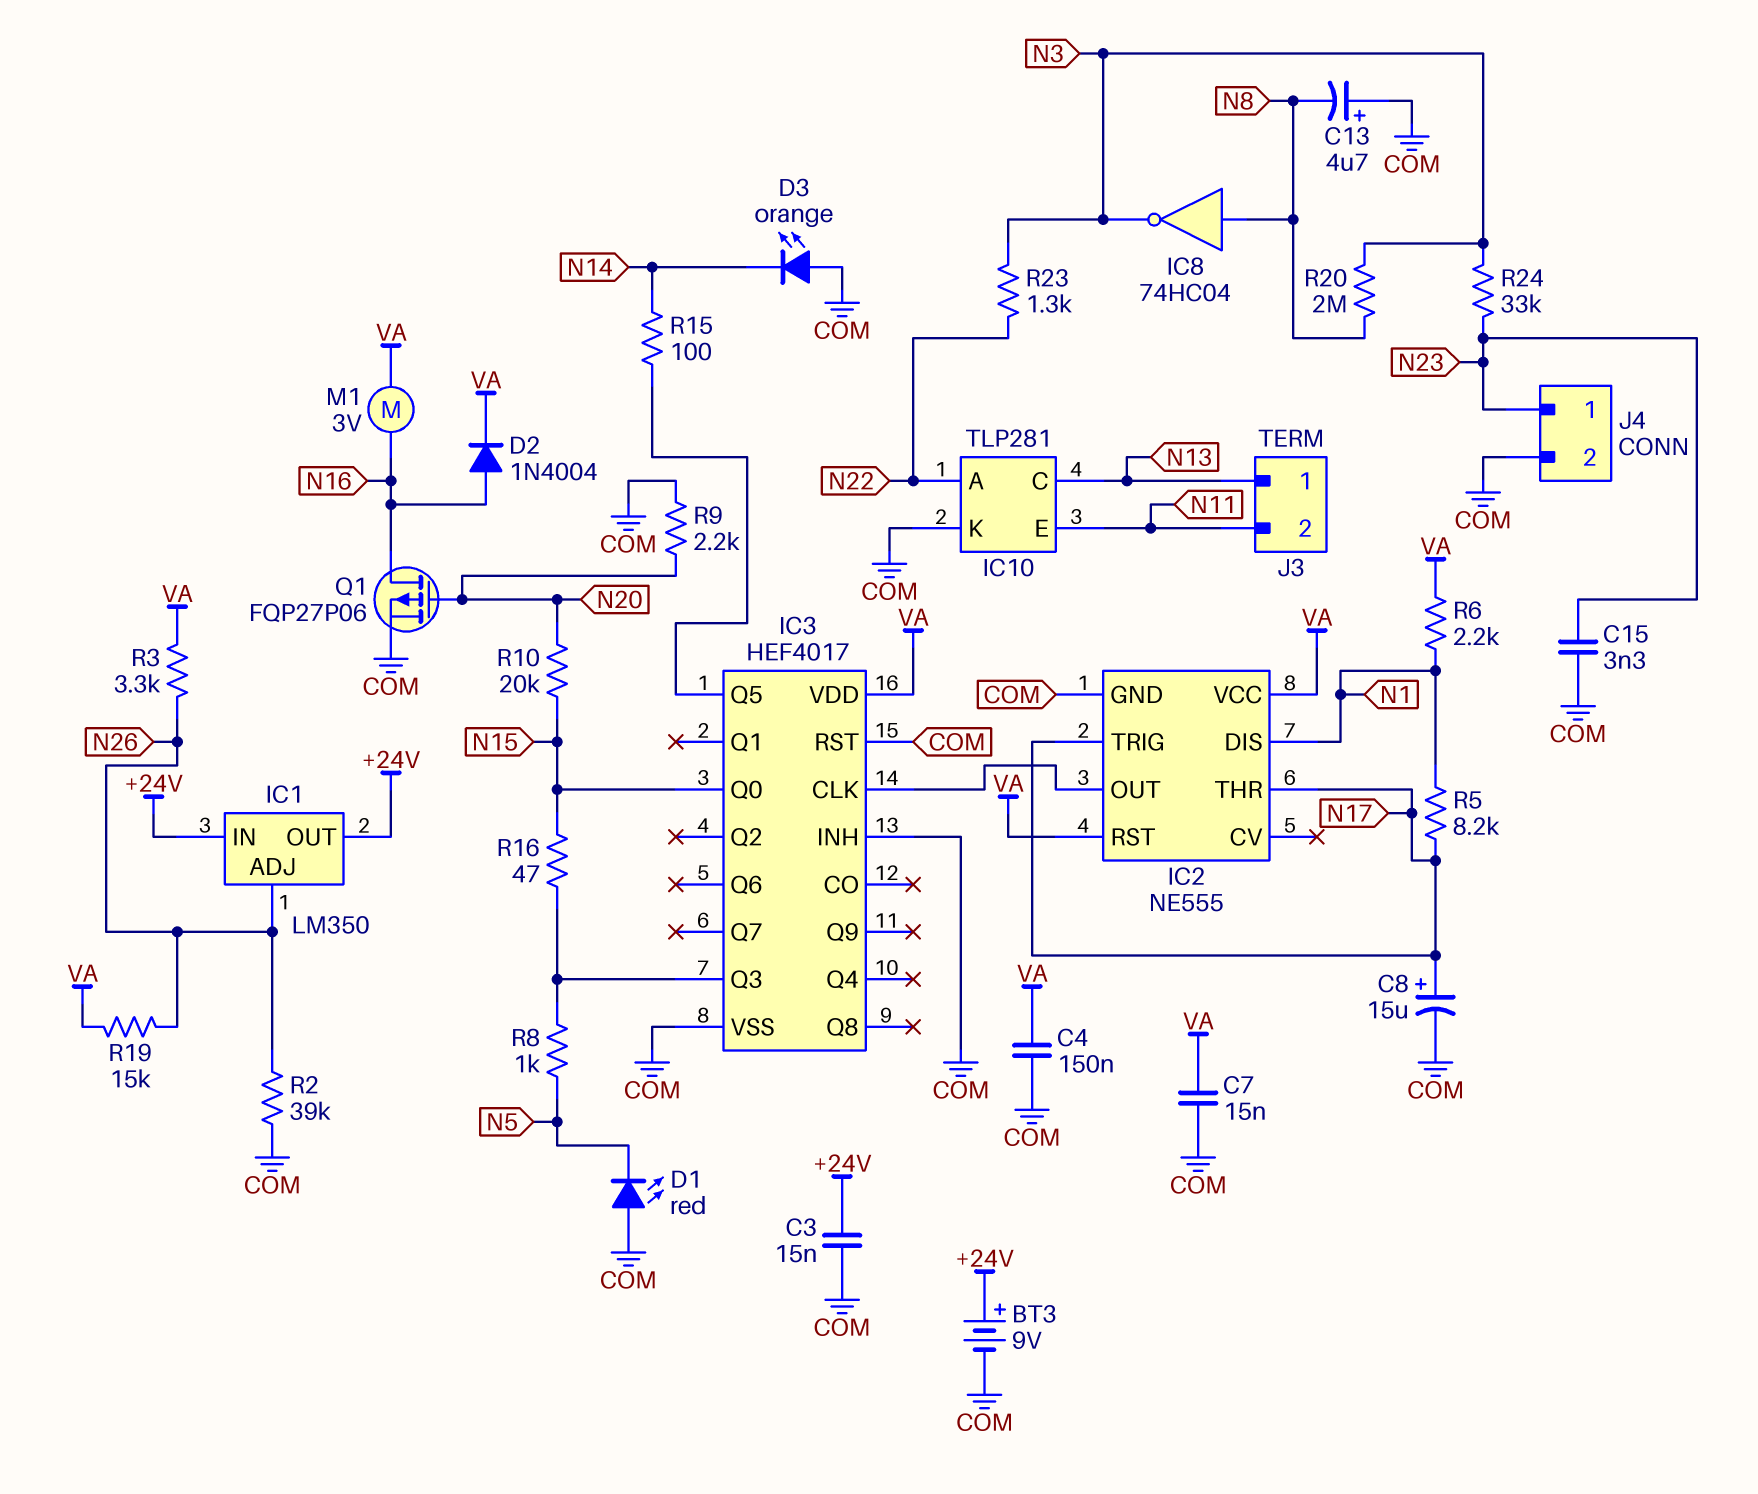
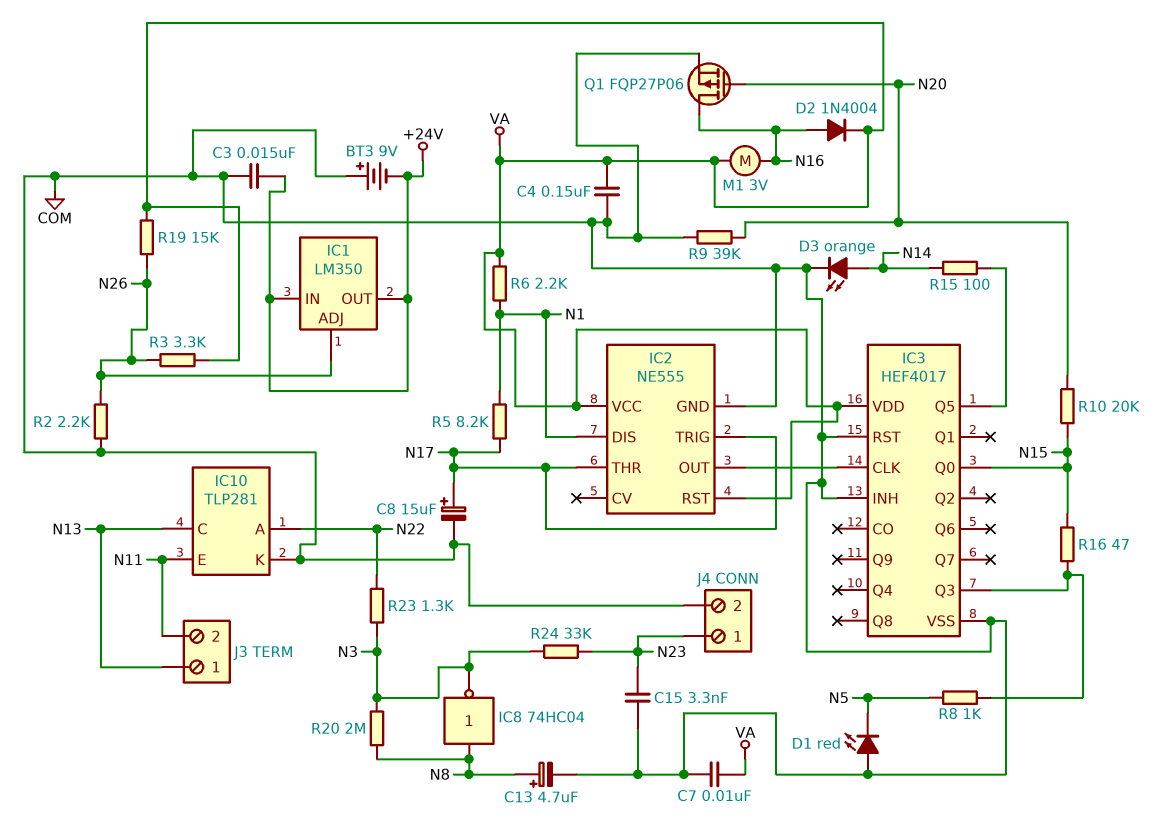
BT3: 9V (plus +24V, minus COM) -> 9V (plus COM, minus +24V)
C7: 15nF (COM, VA) -> 10nF (COM, VA)
C13: 4.7uF (plus COM, minus N8) -> 4.7uF (plus N8, minus COM)
D3: LED orange (A COM, K N14) -> LED orange (A N14, K COM)
R2: 39k (COM, N26) -> 2.2k (COM, N26)
R9: 2.2k (COM, N20) -> 39k (COM, N20)

